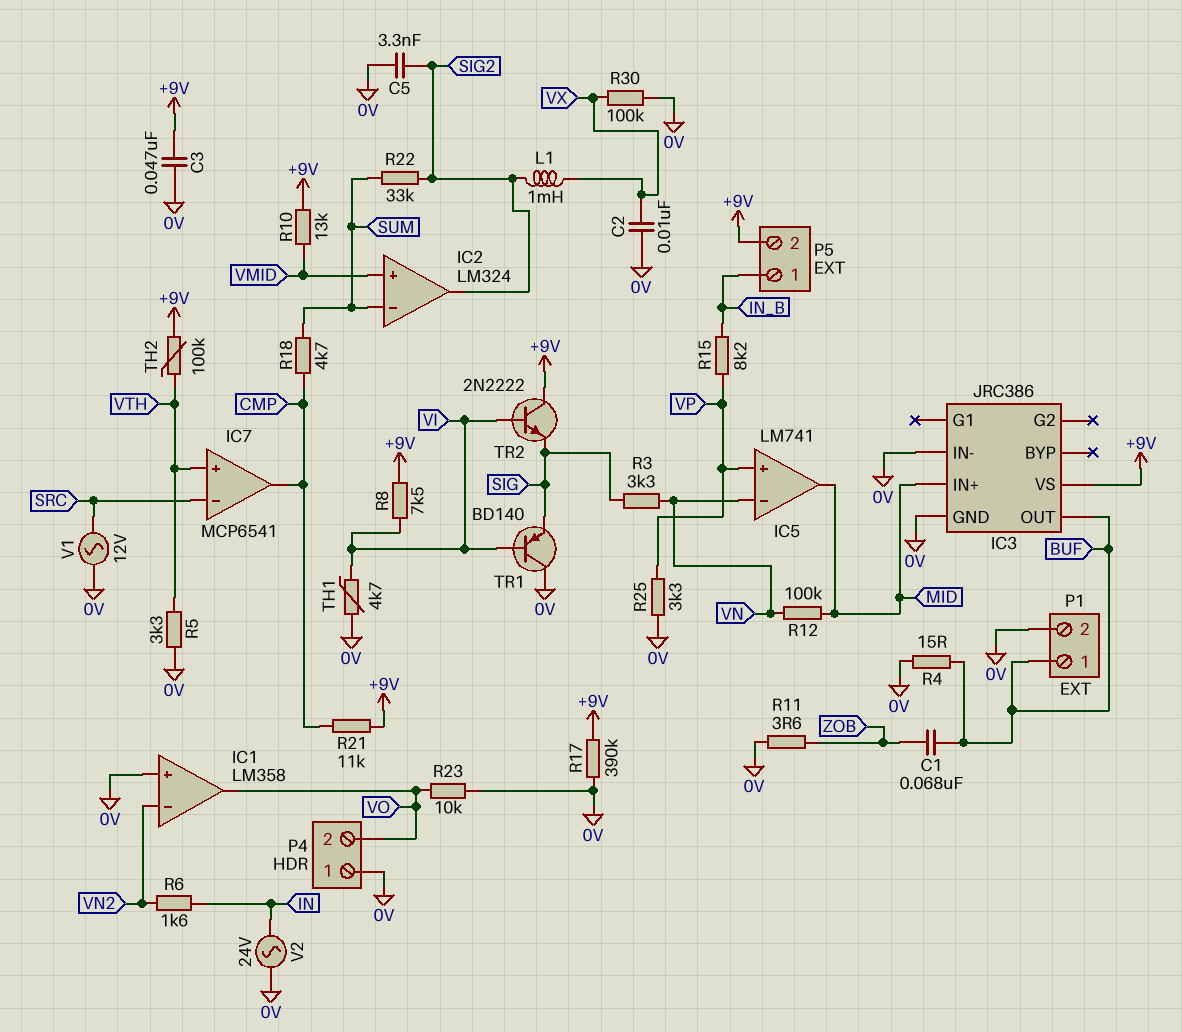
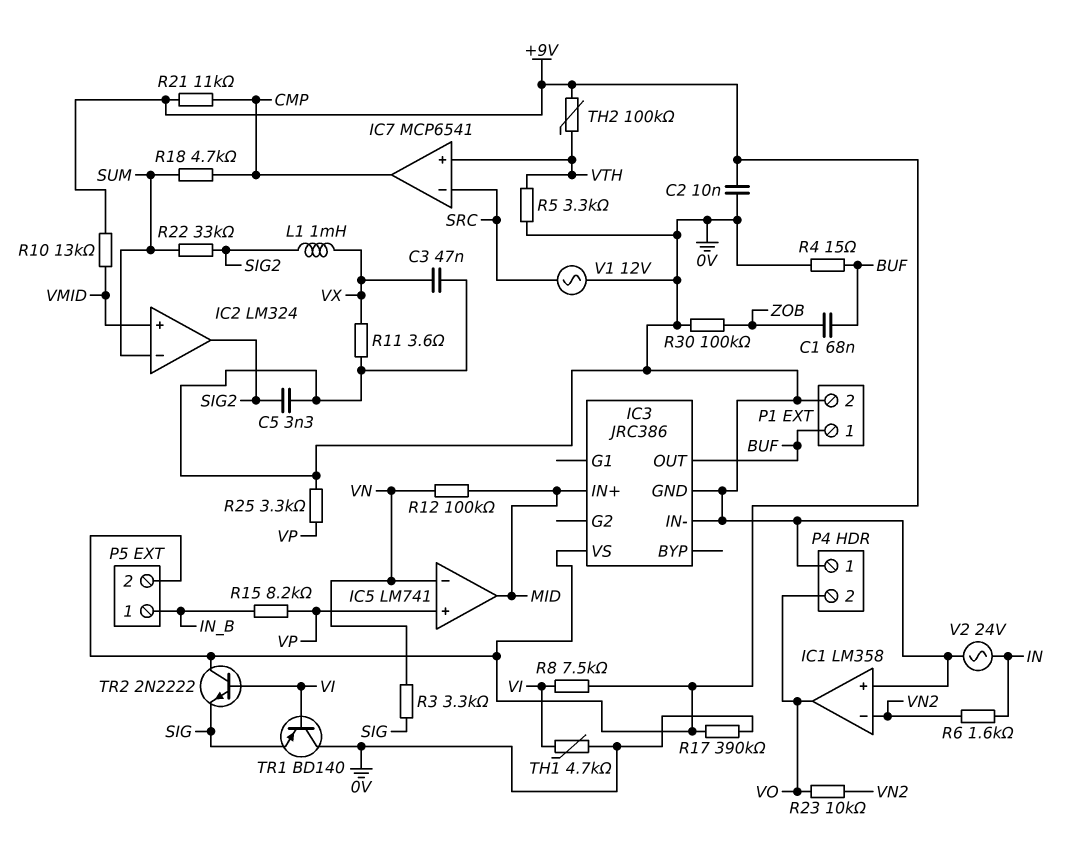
C2: 10nF (0V, VX) -> 10nF (+9V, 0V)
C3: 47nF (+9V, 0V) -> 47nF (0V, VX)
R11: 3.6 (0V, ZOB) -> 3.6 (0V, VX)
R23: 10k (0V, VO) -> 10k (VN2, VO)
R30: 100k (0V, VX) -> 100k (0V, ZOB)

